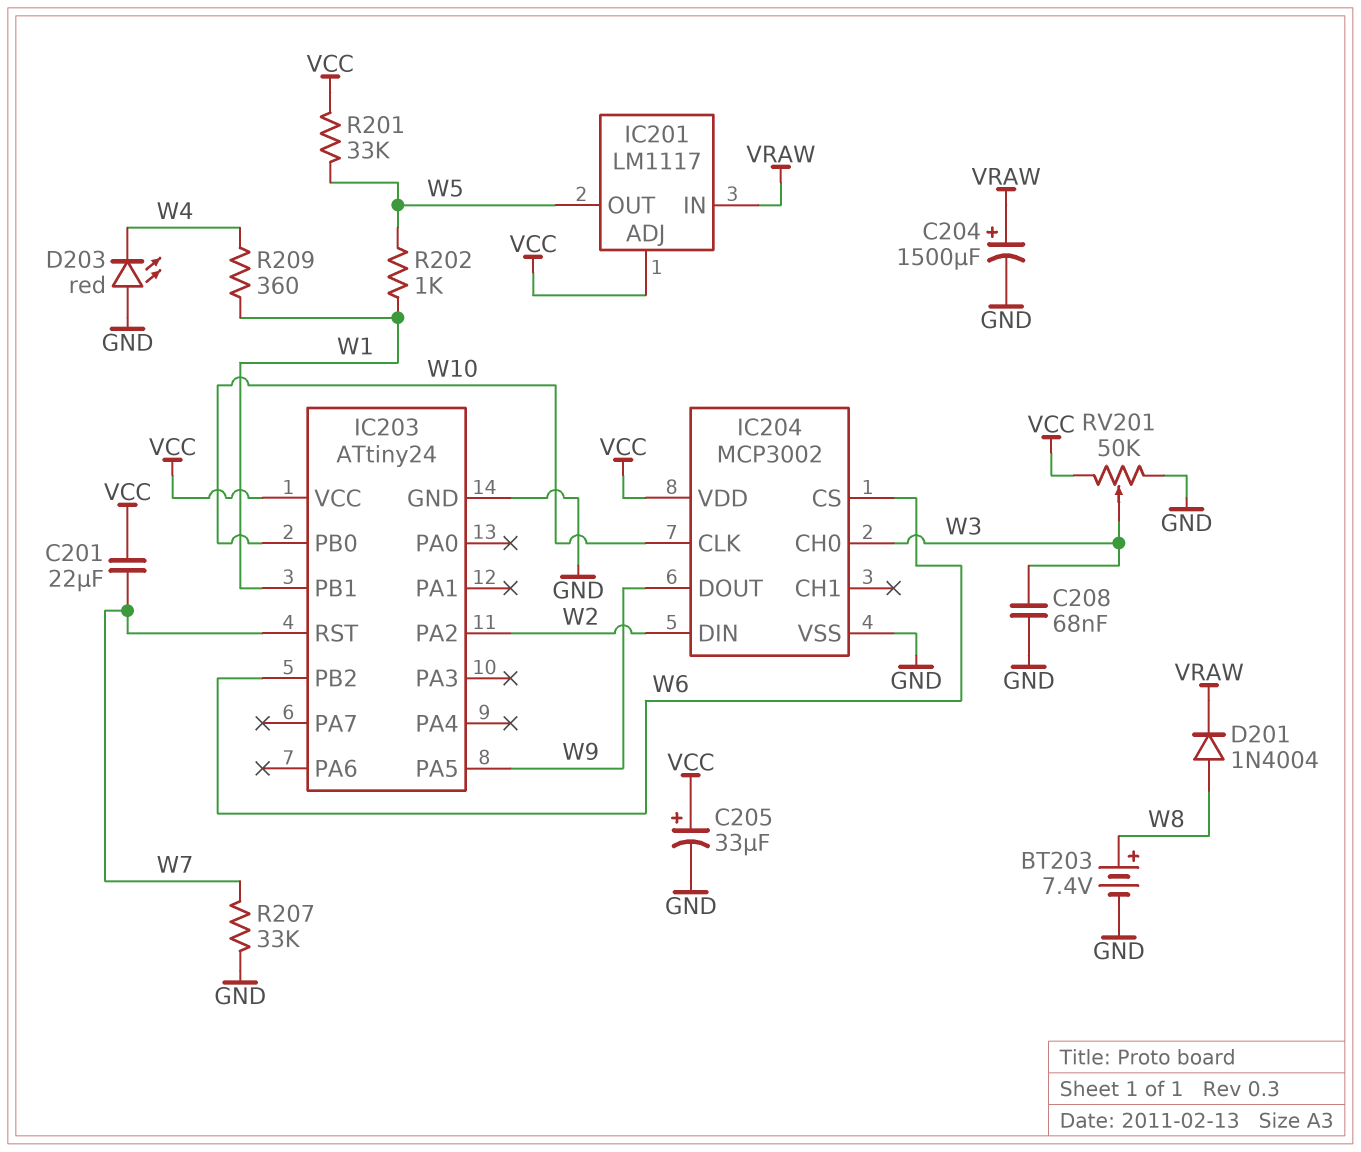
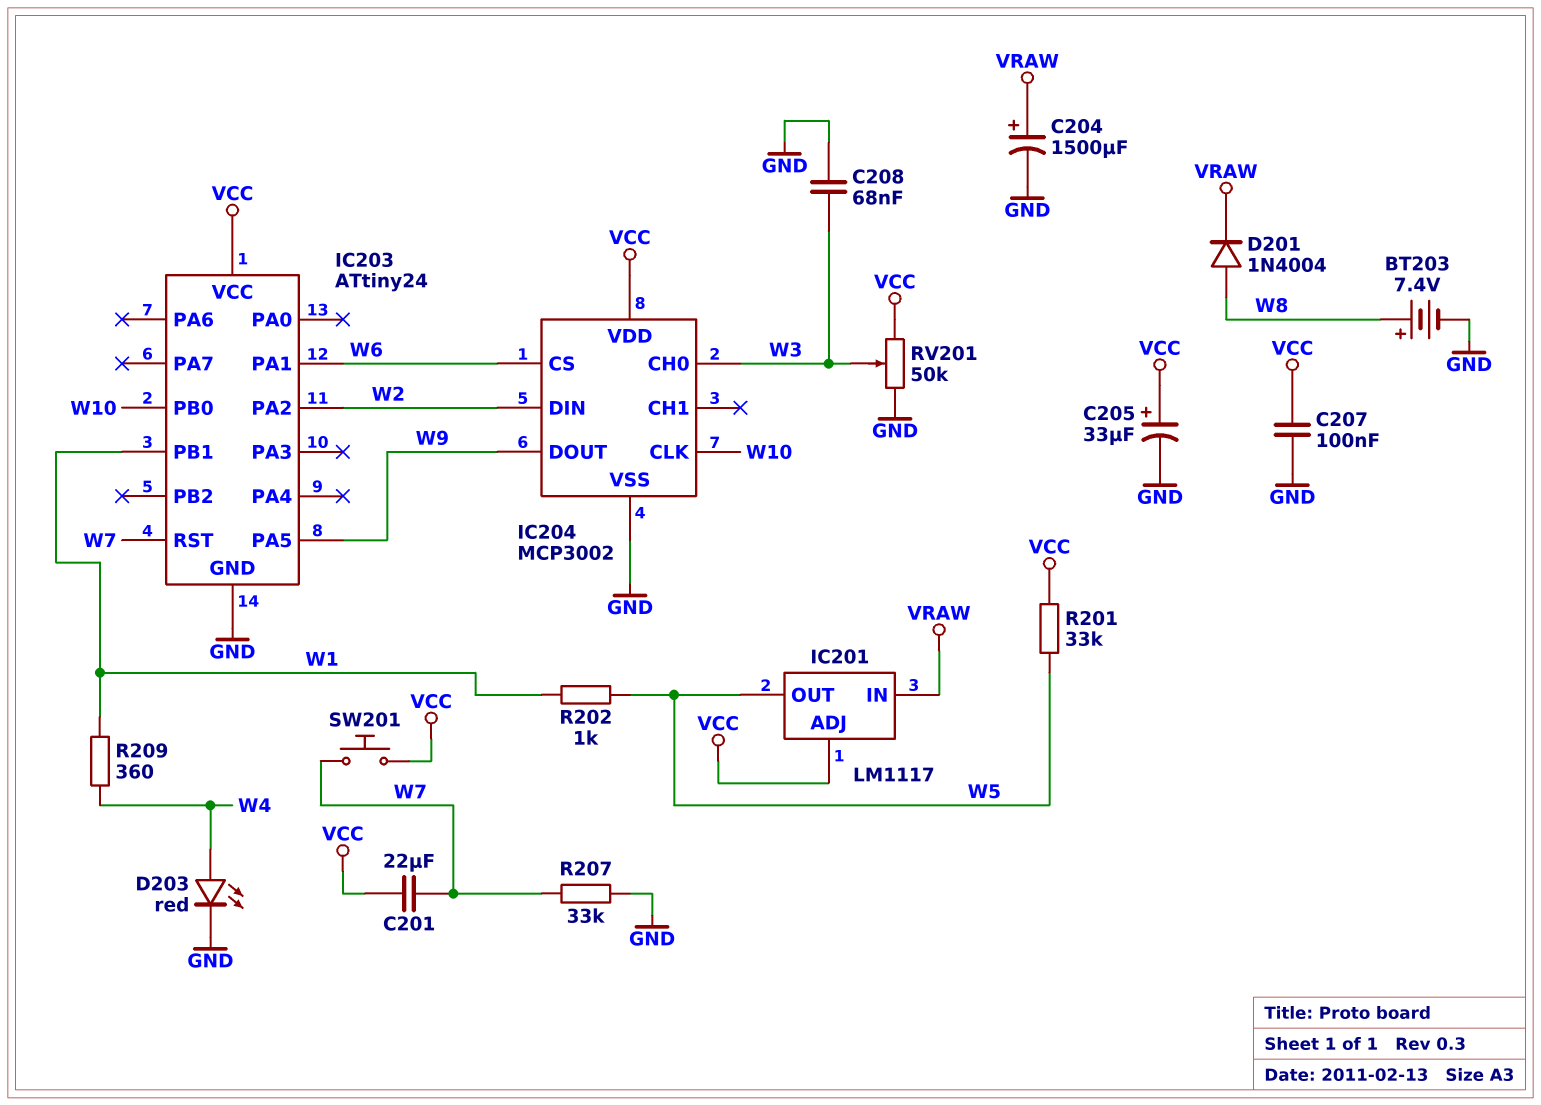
C207: none -> 100nF (GND, VCC)
D203: LED red (A GND, K W4) -> LED red (A W4, K GND)
IC203 pin PA1: none -> W6
IC203 pin PB2: W6 -> none
SW201: none -> button (VCC, W7)

